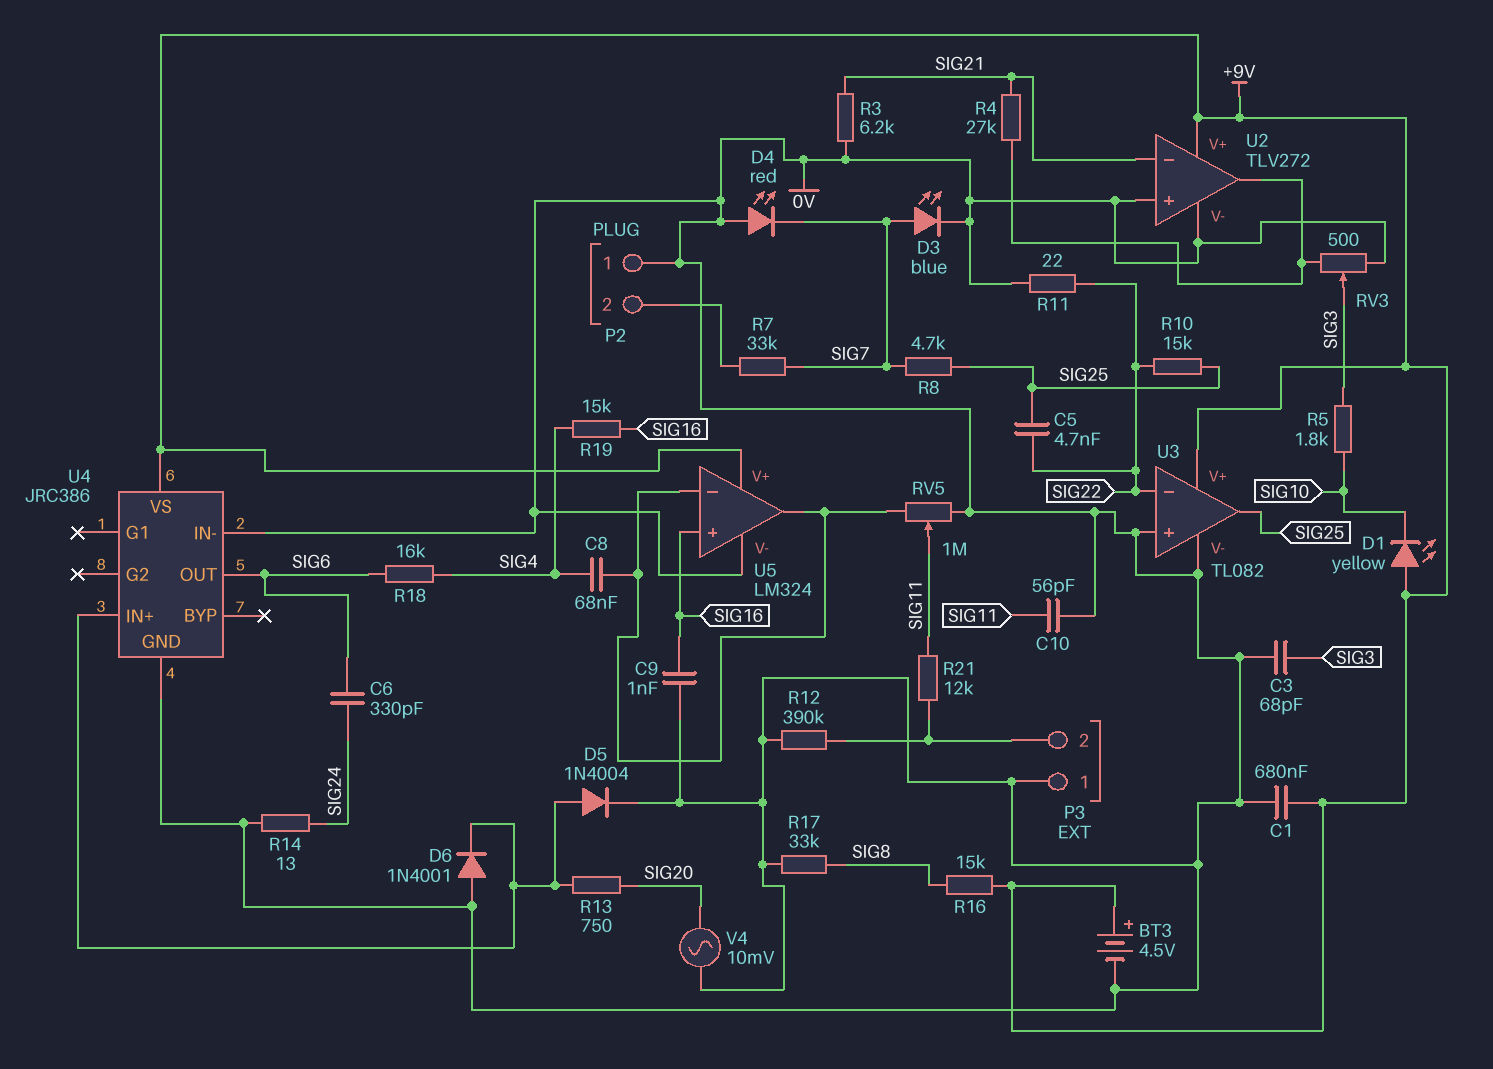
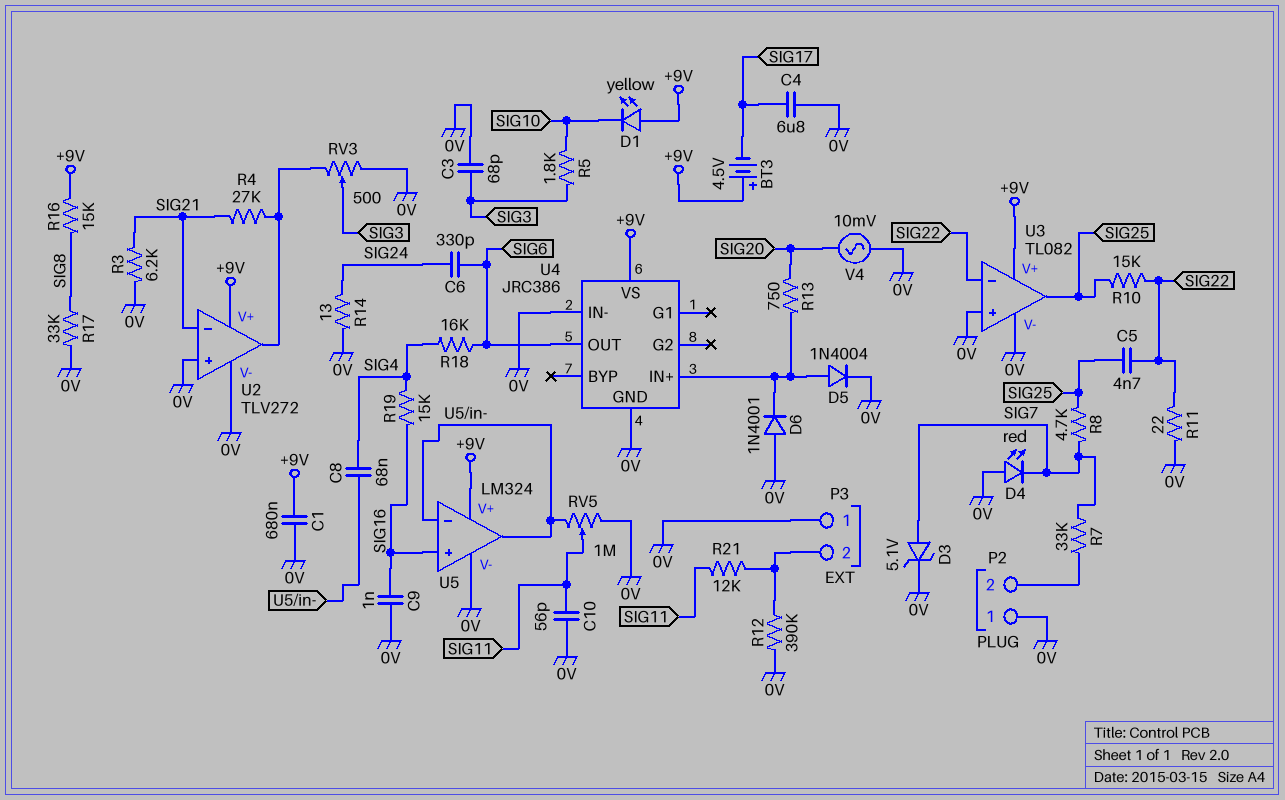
BT3: 4.5V (plus +9V, minus 0V) -> 4.5V (plus +9V, minus SIG17)
C4: none -> 6.8uF (0V, SIG17)
D3: LED blue (A SIG7, K 0V) -> zener 5.1V (A SIG7, K 0V)

